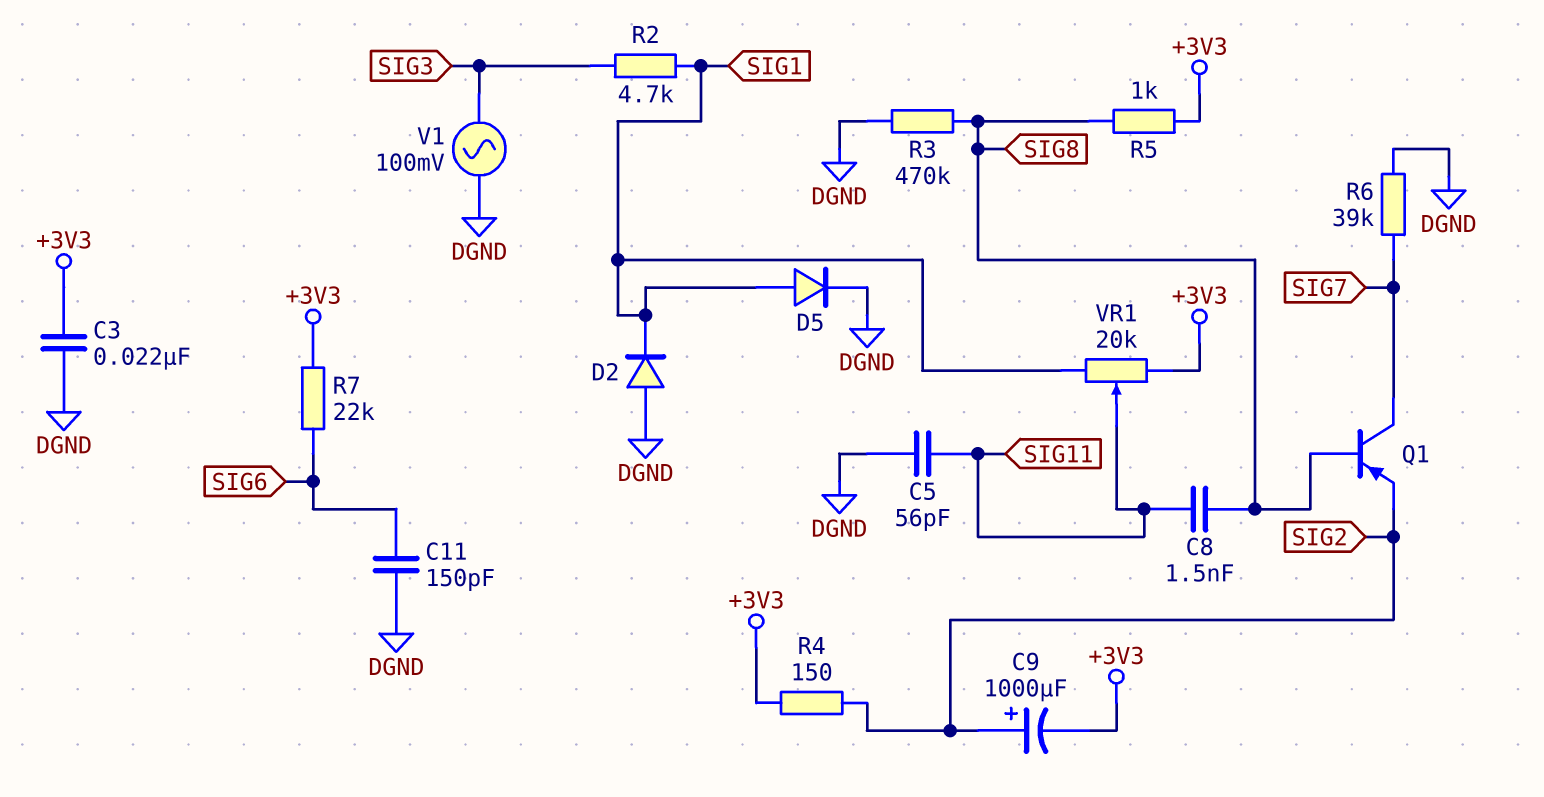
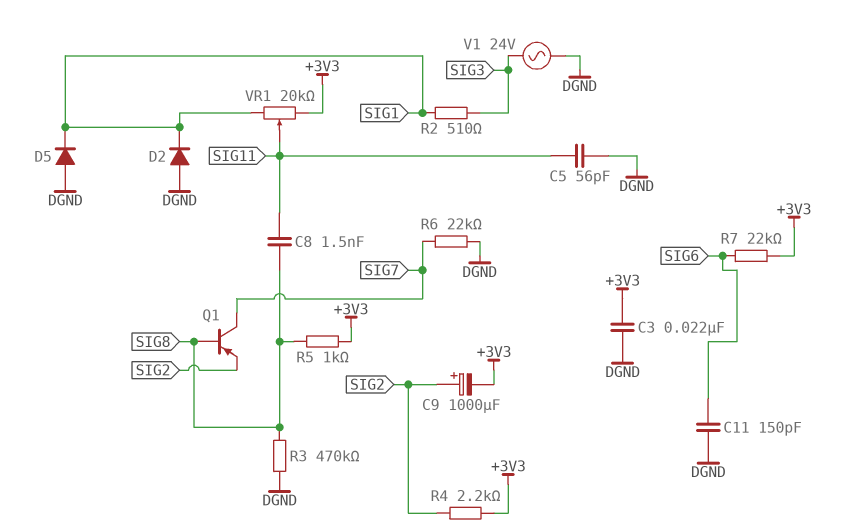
D5: diode (A SIG1, K DGND) -> diode (A DGND, K SIG1)
R2: 4.7k (SIG1, SIG3) -> 510 (SIG1, SIG3)
R4: 150 (+3V3, SIG2) -> 2.2k (+3V3, SIG2)
R6: 39k (DGND, SIG7) -> 22k (DGND, SIG7)
V1: AC 100mV (DGND, SIG3) -> AC 24V (DGND, SIG3)

